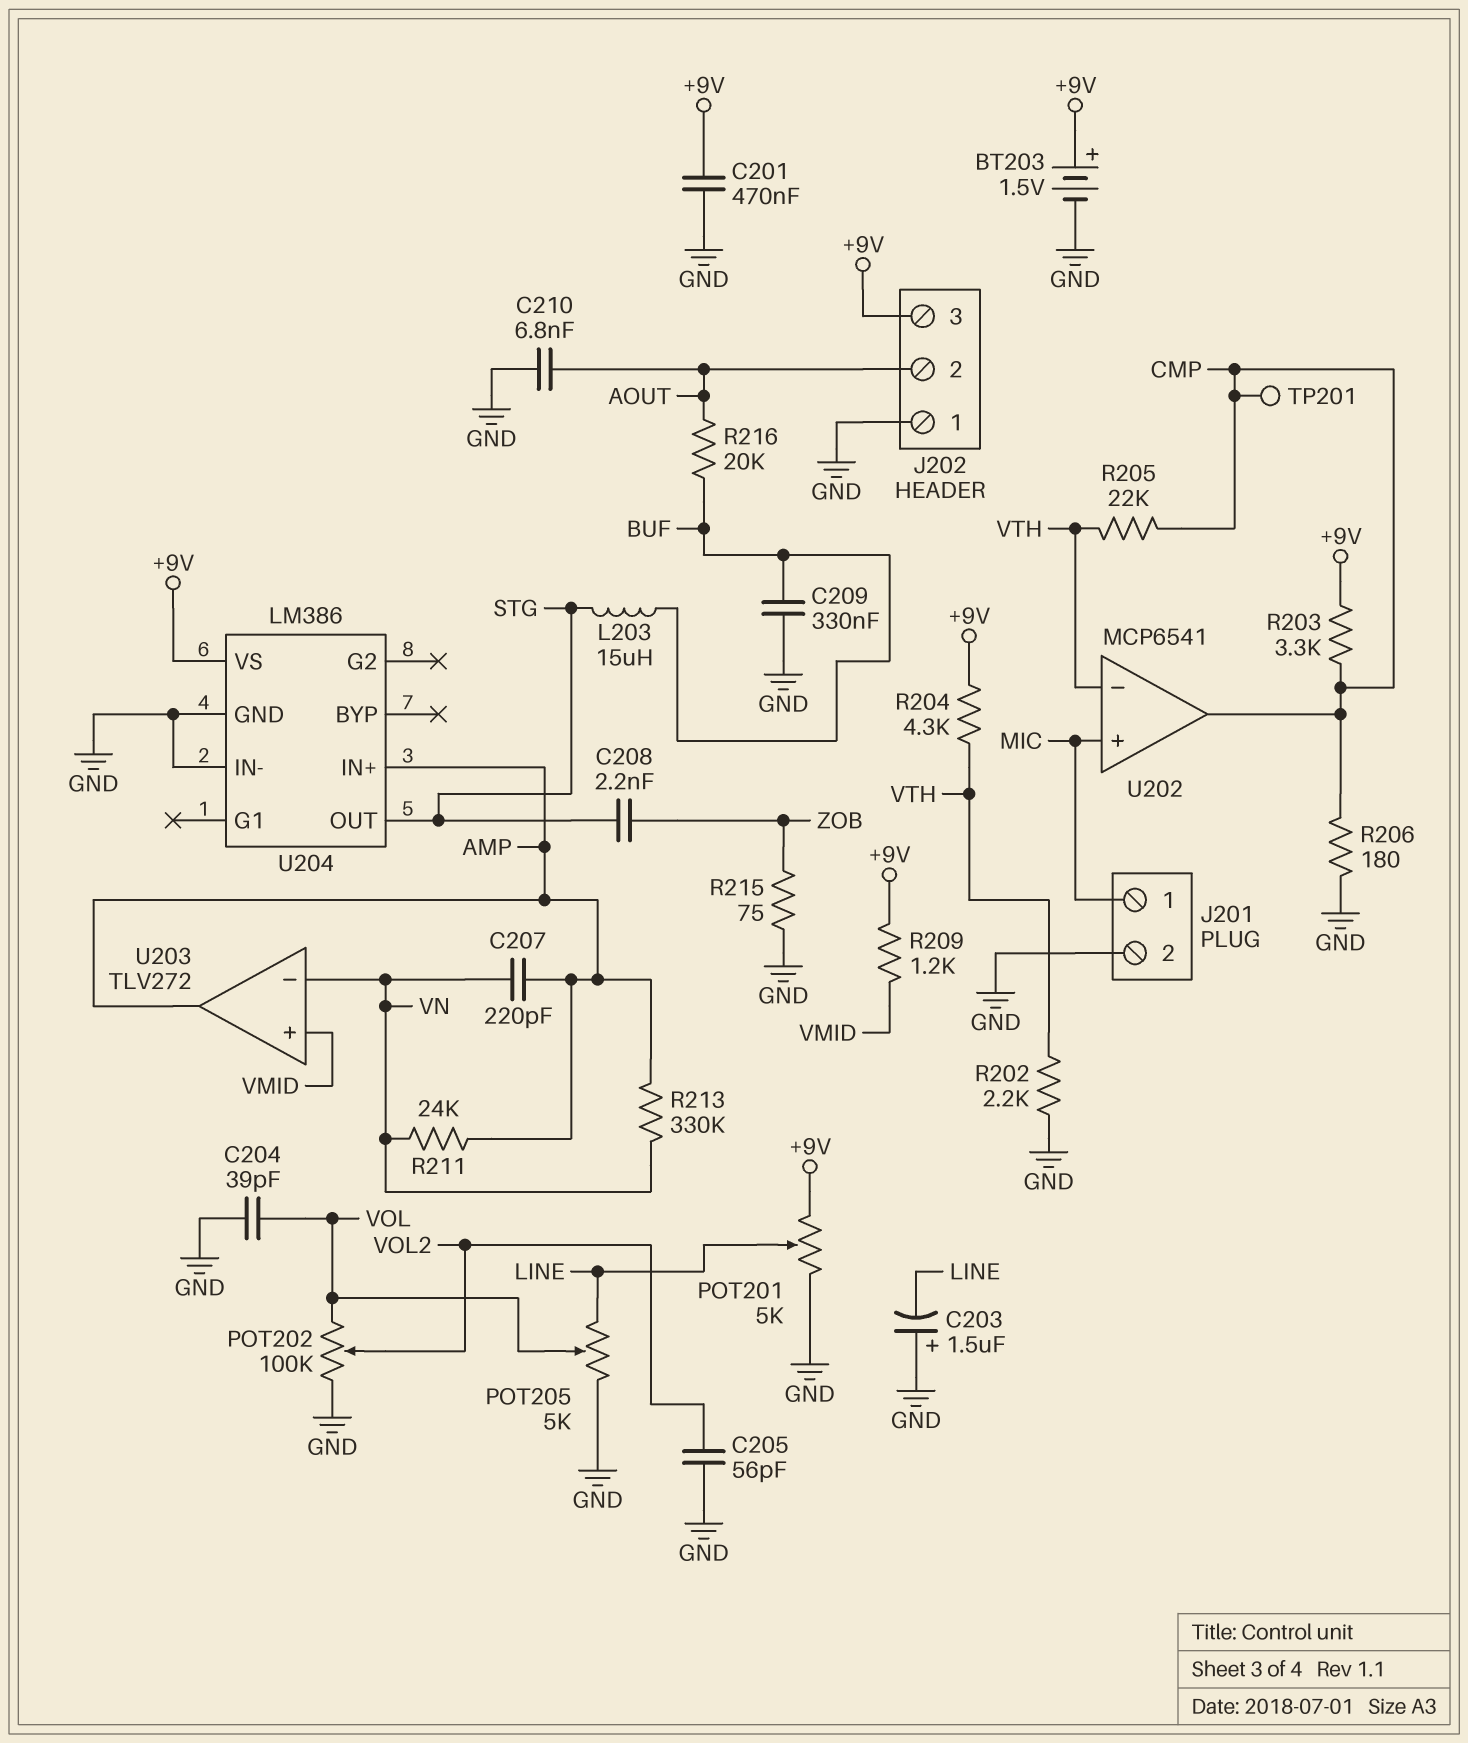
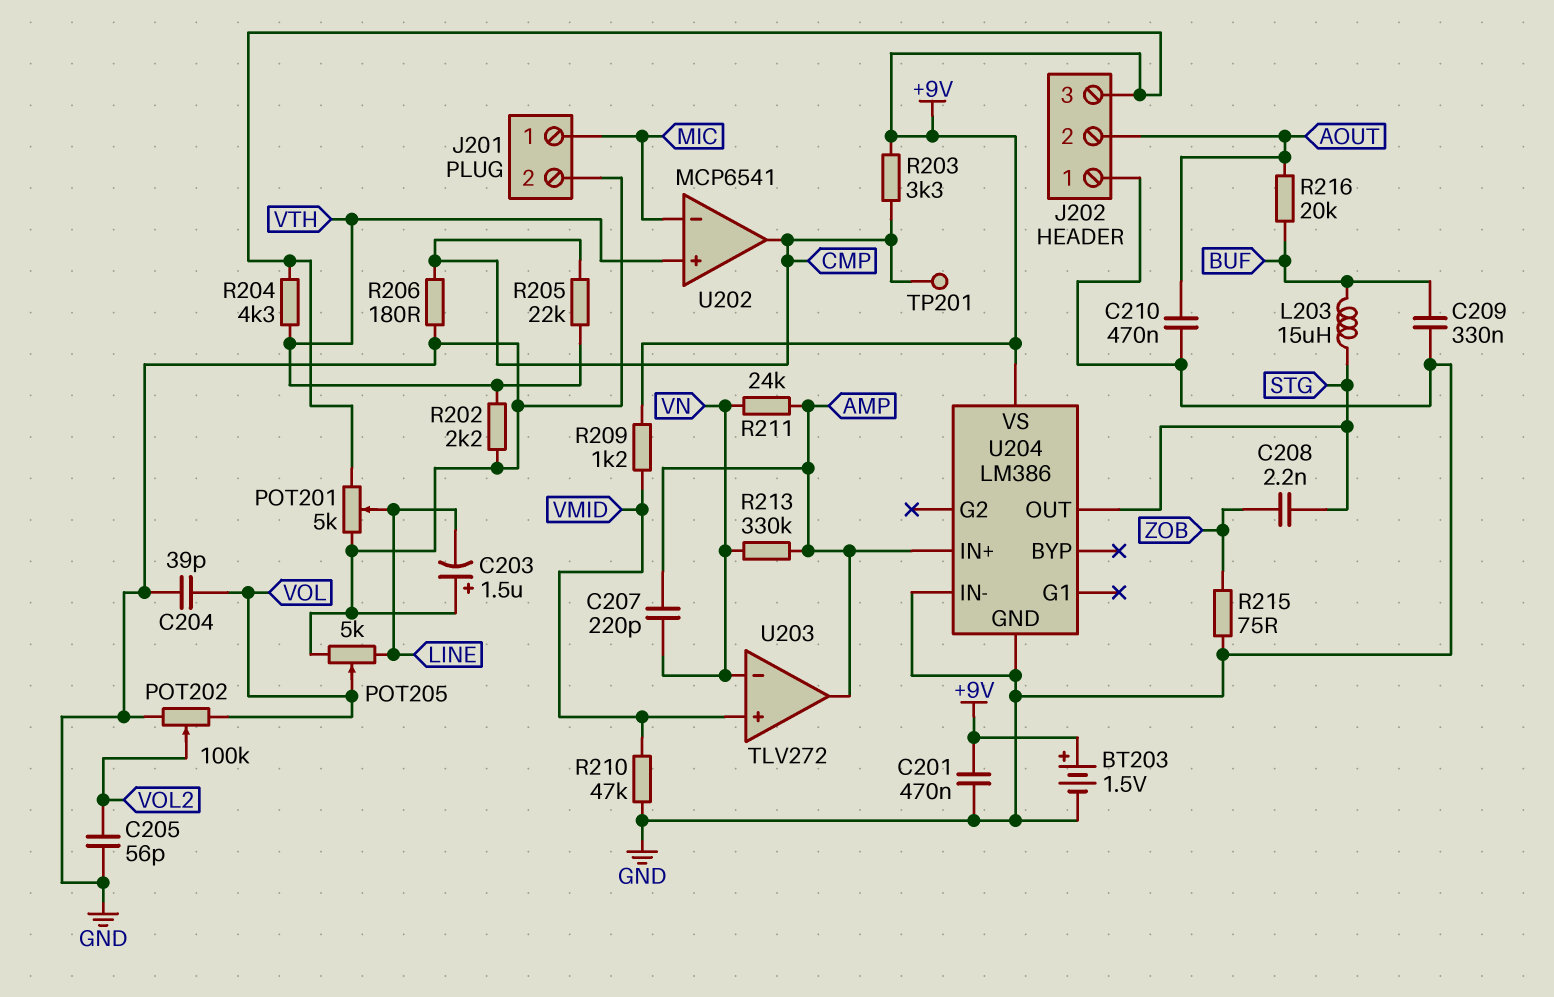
C210: 6.8nF (AOUT, GND) -> 470nF (AOUT, GND)
R210: none -> 47k (GND, VMID)
U202 pin in+: MIC -> VTH
U202 pin in-: VTH -> MIC

